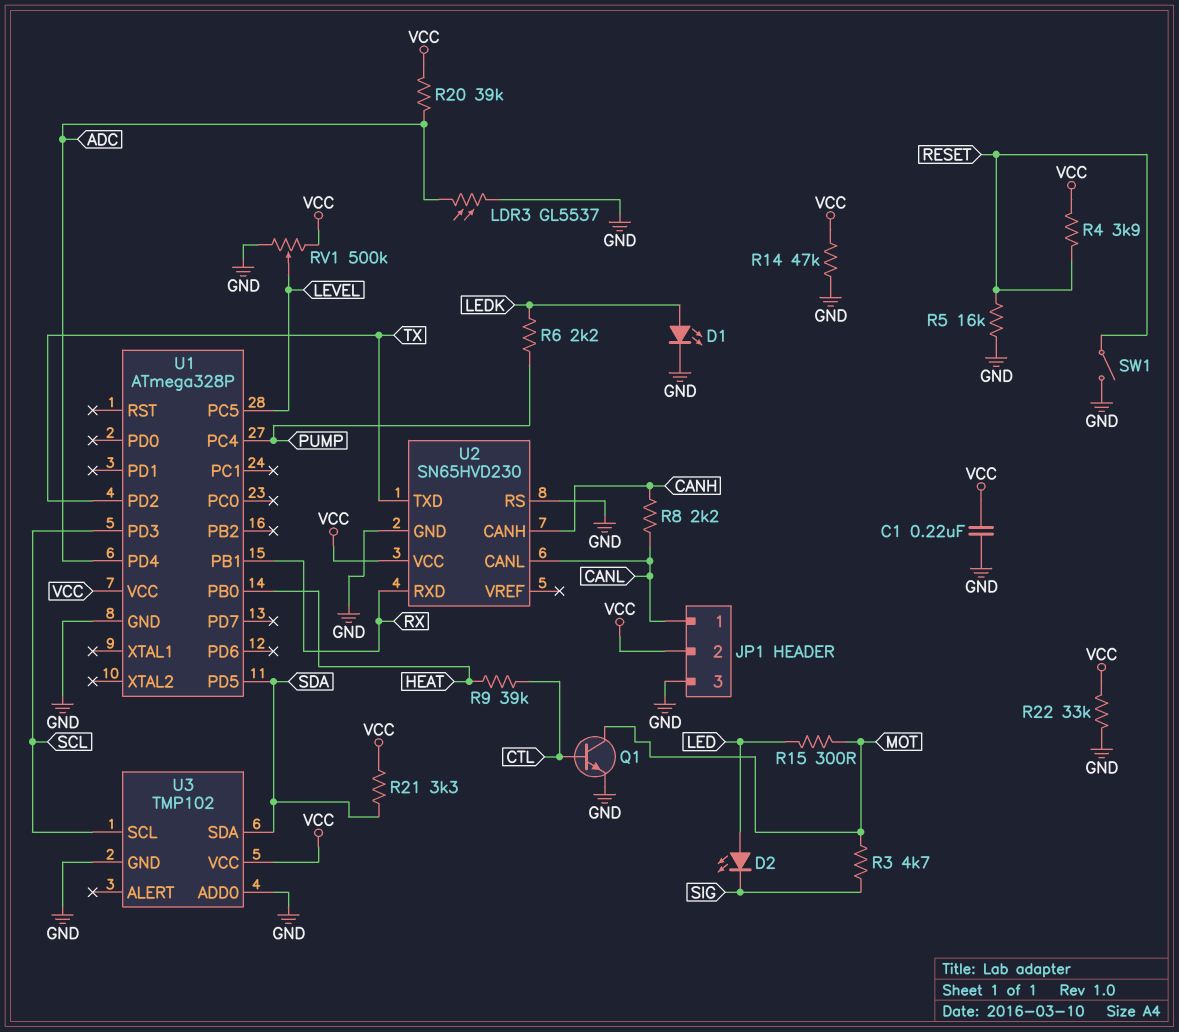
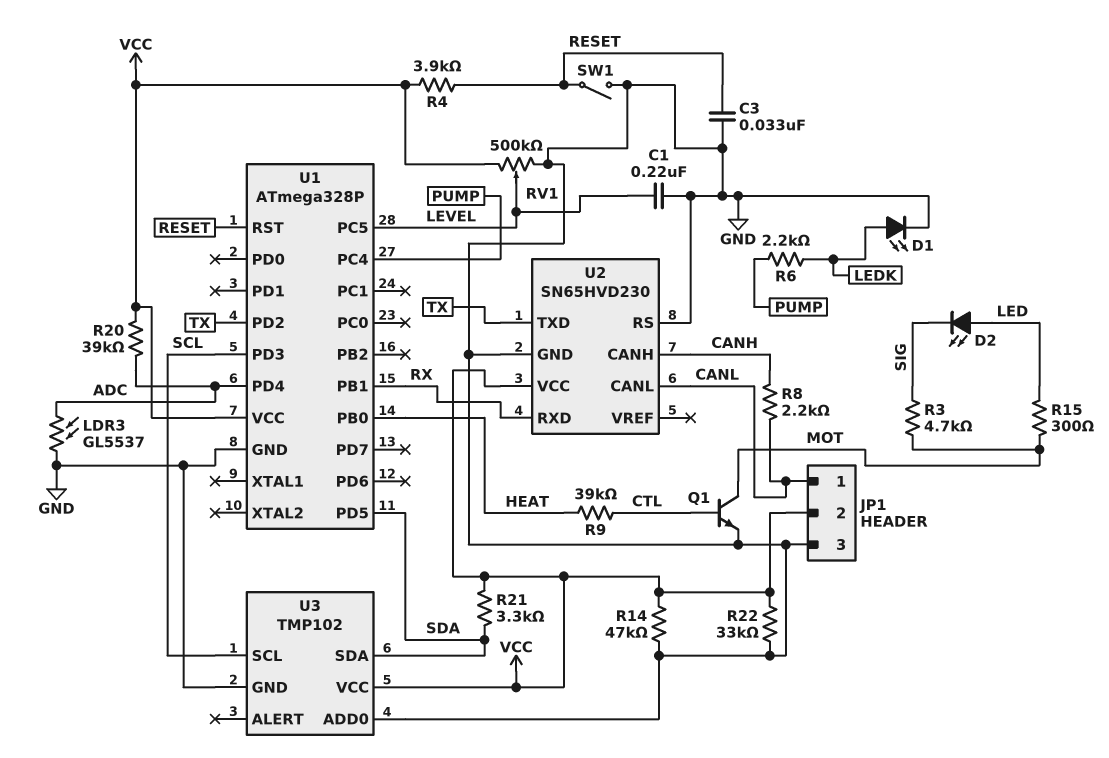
C1: 220nF (GND, VCC) -> 220nF (GND, LEVEL)
C3: none -> 33nF (GND, RESET)
R5: 16k (GND, RESET) -> none
U1 pin RST: none -> RESET

